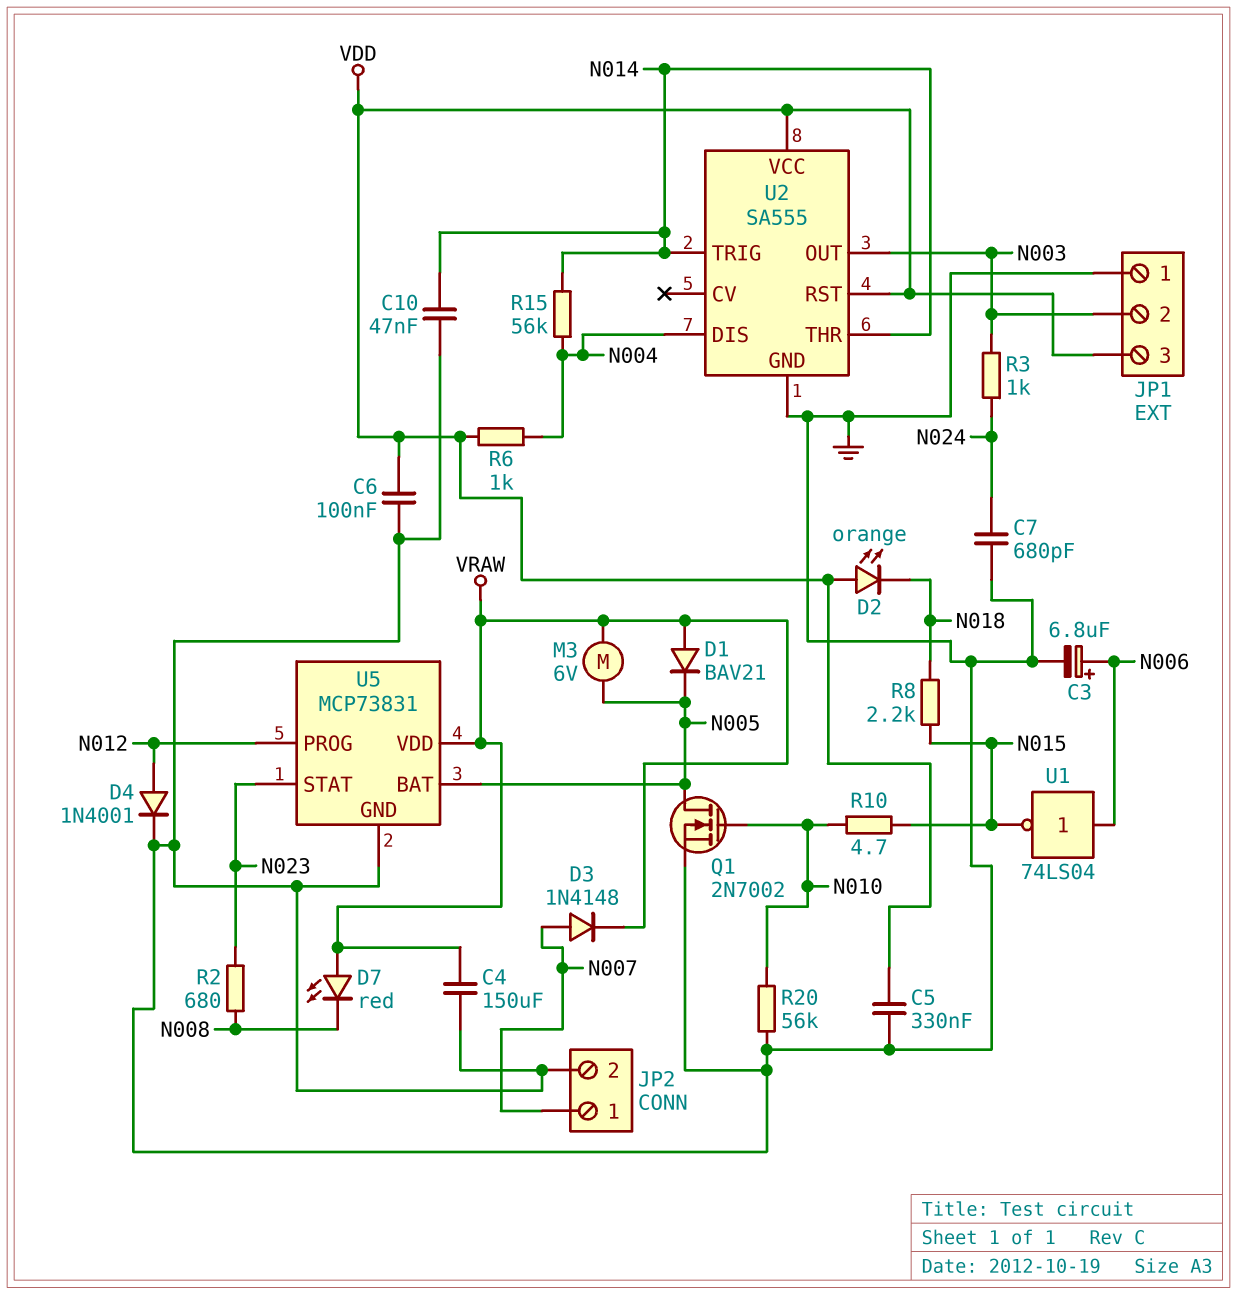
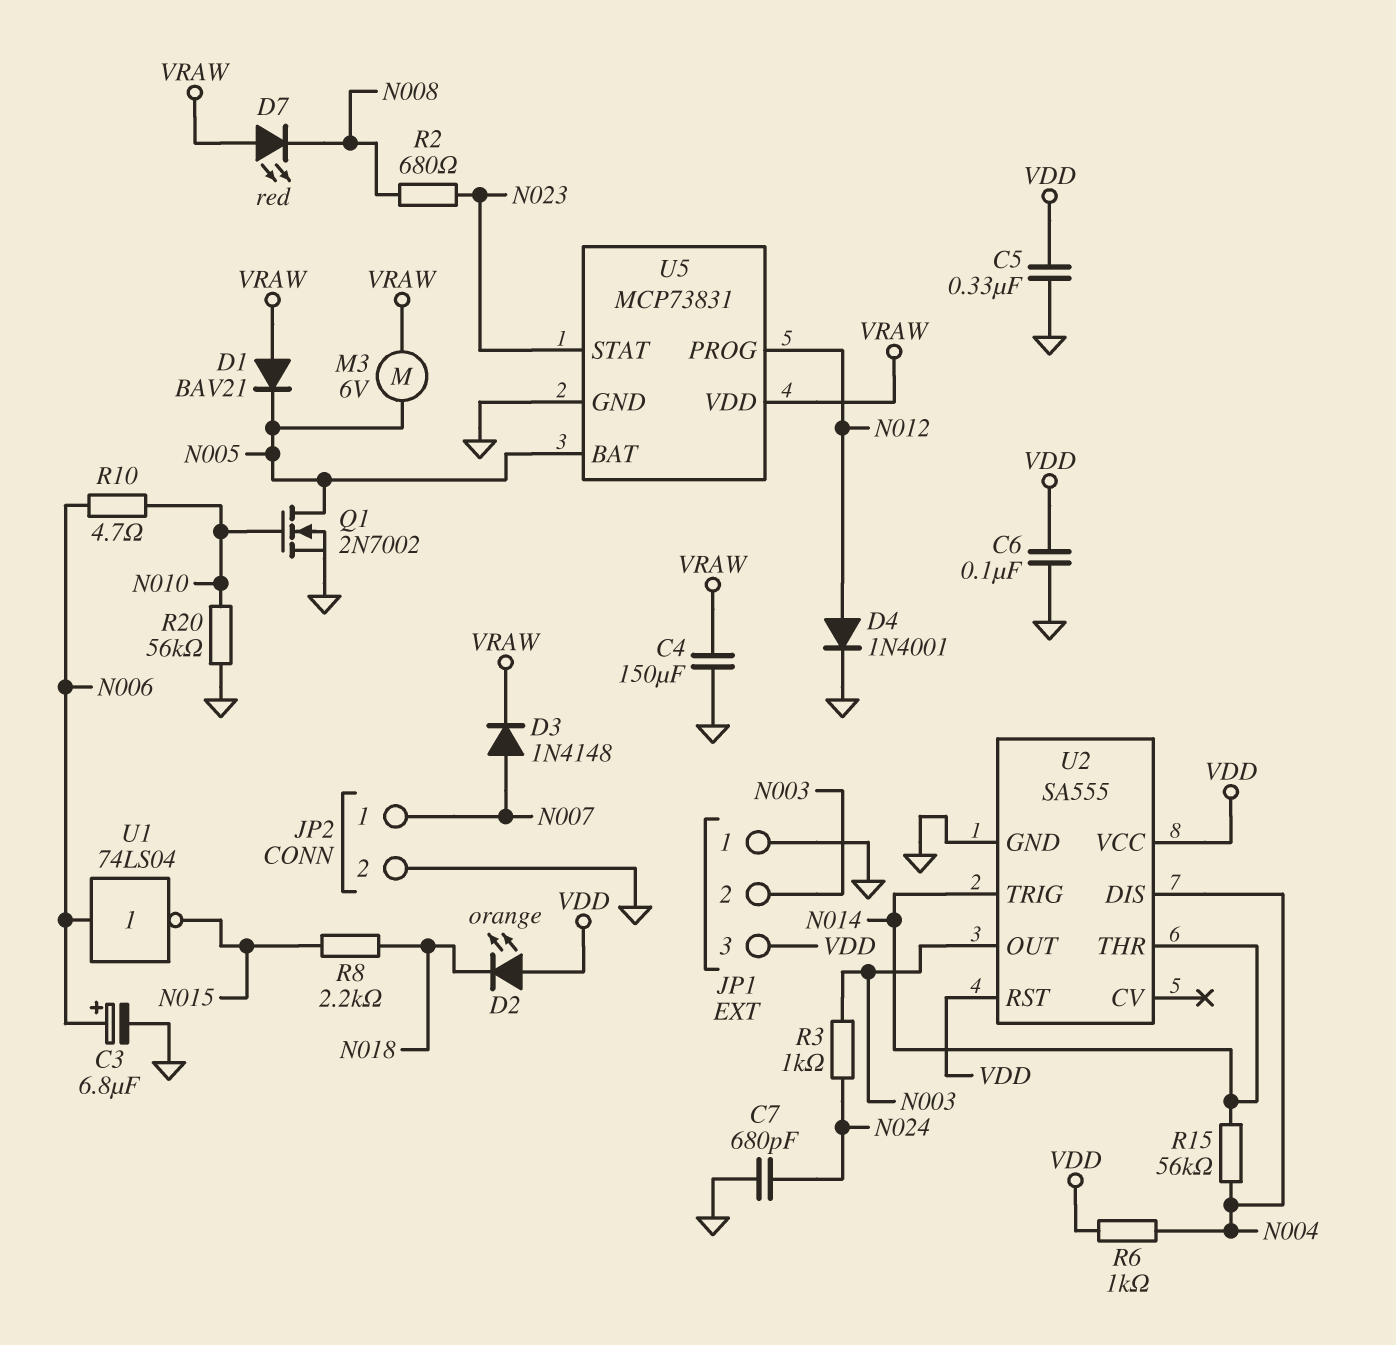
C10: 47nF (GND, N014) -> none
R10: 4.7 (N010, N015) -> 4.7 (N006, N010)

